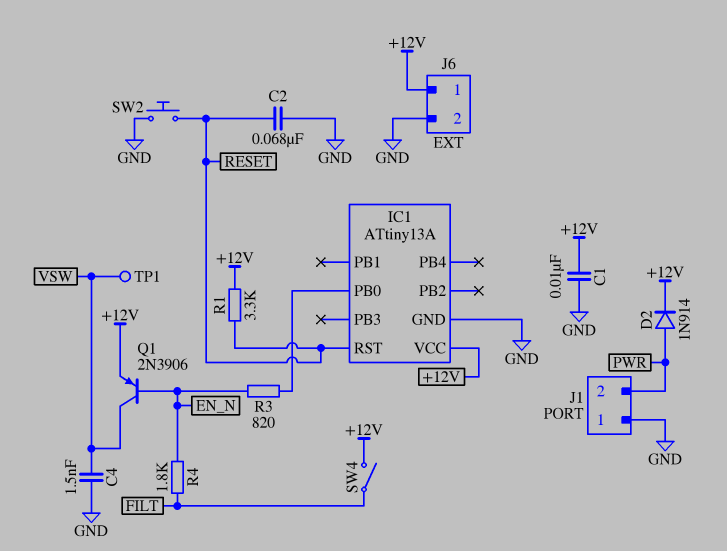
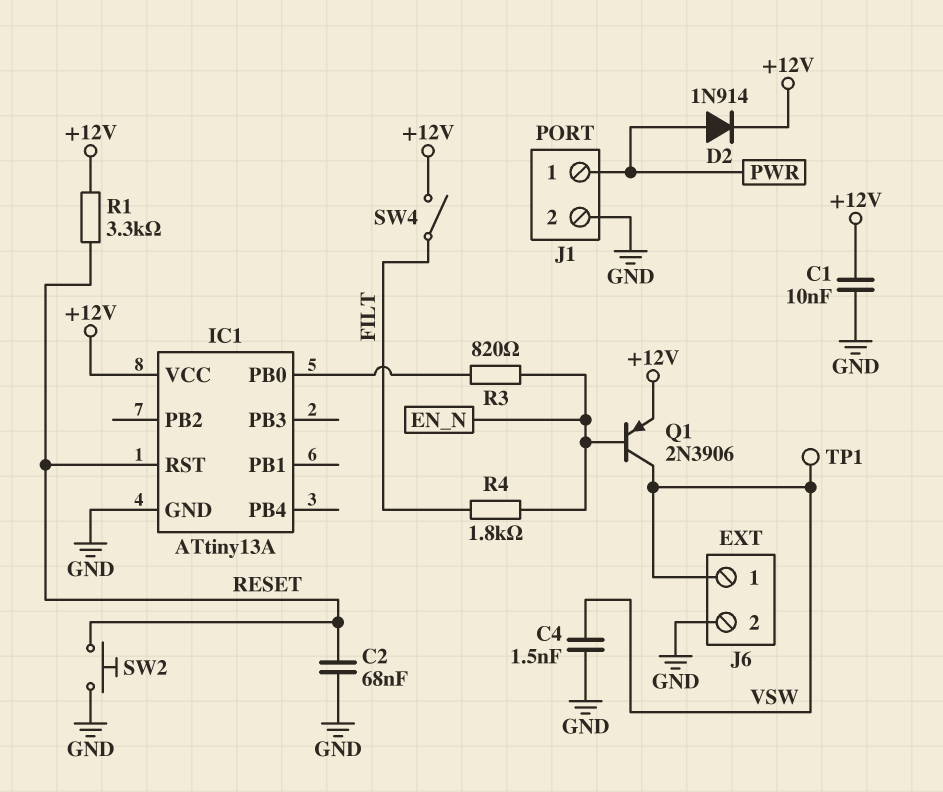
J1 pin 1: GND -> PWR
J1 pin 2: PWR -> GND
J6 pin 1: +12V -> VSW

